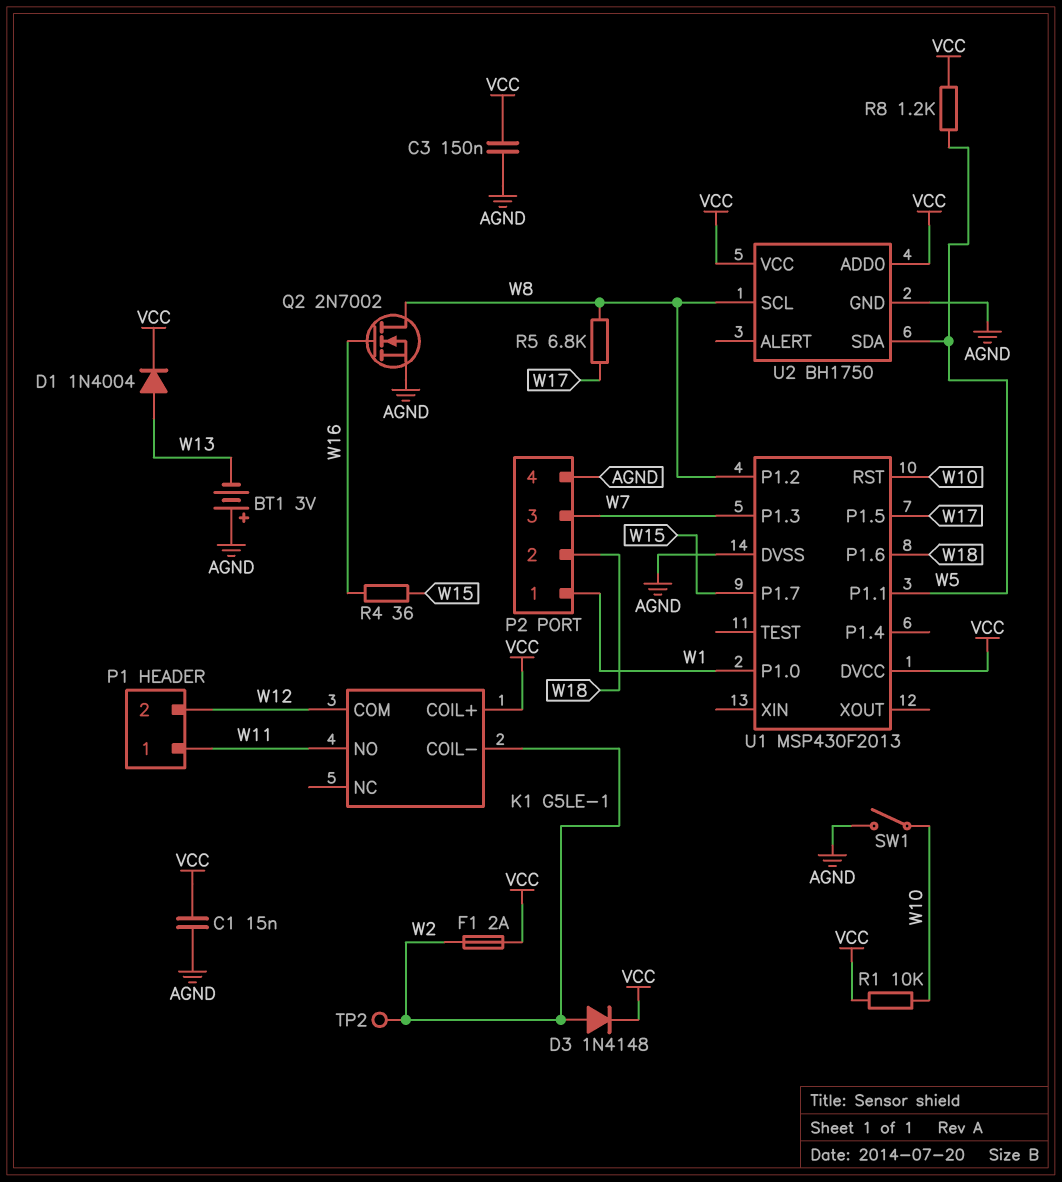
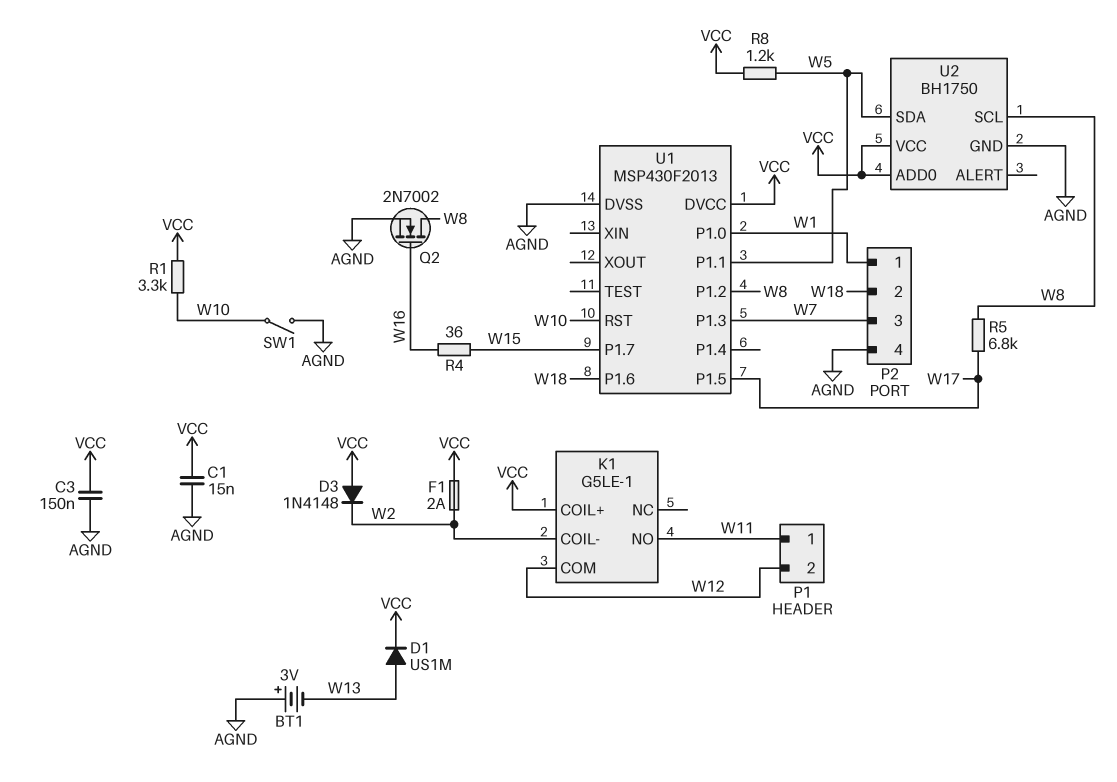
D1: diode 1N4004 (A W13, K VCC) -> diode US1M (A W13, K VCC)
D3: diode 1N4148 (A W2, K VCC) -> diode 1N4148 (A VCC, K W2)
R1: 10k (VCC, W10) -> 3.3k (VCC, W10)
TP2: test point (W2) -> none

